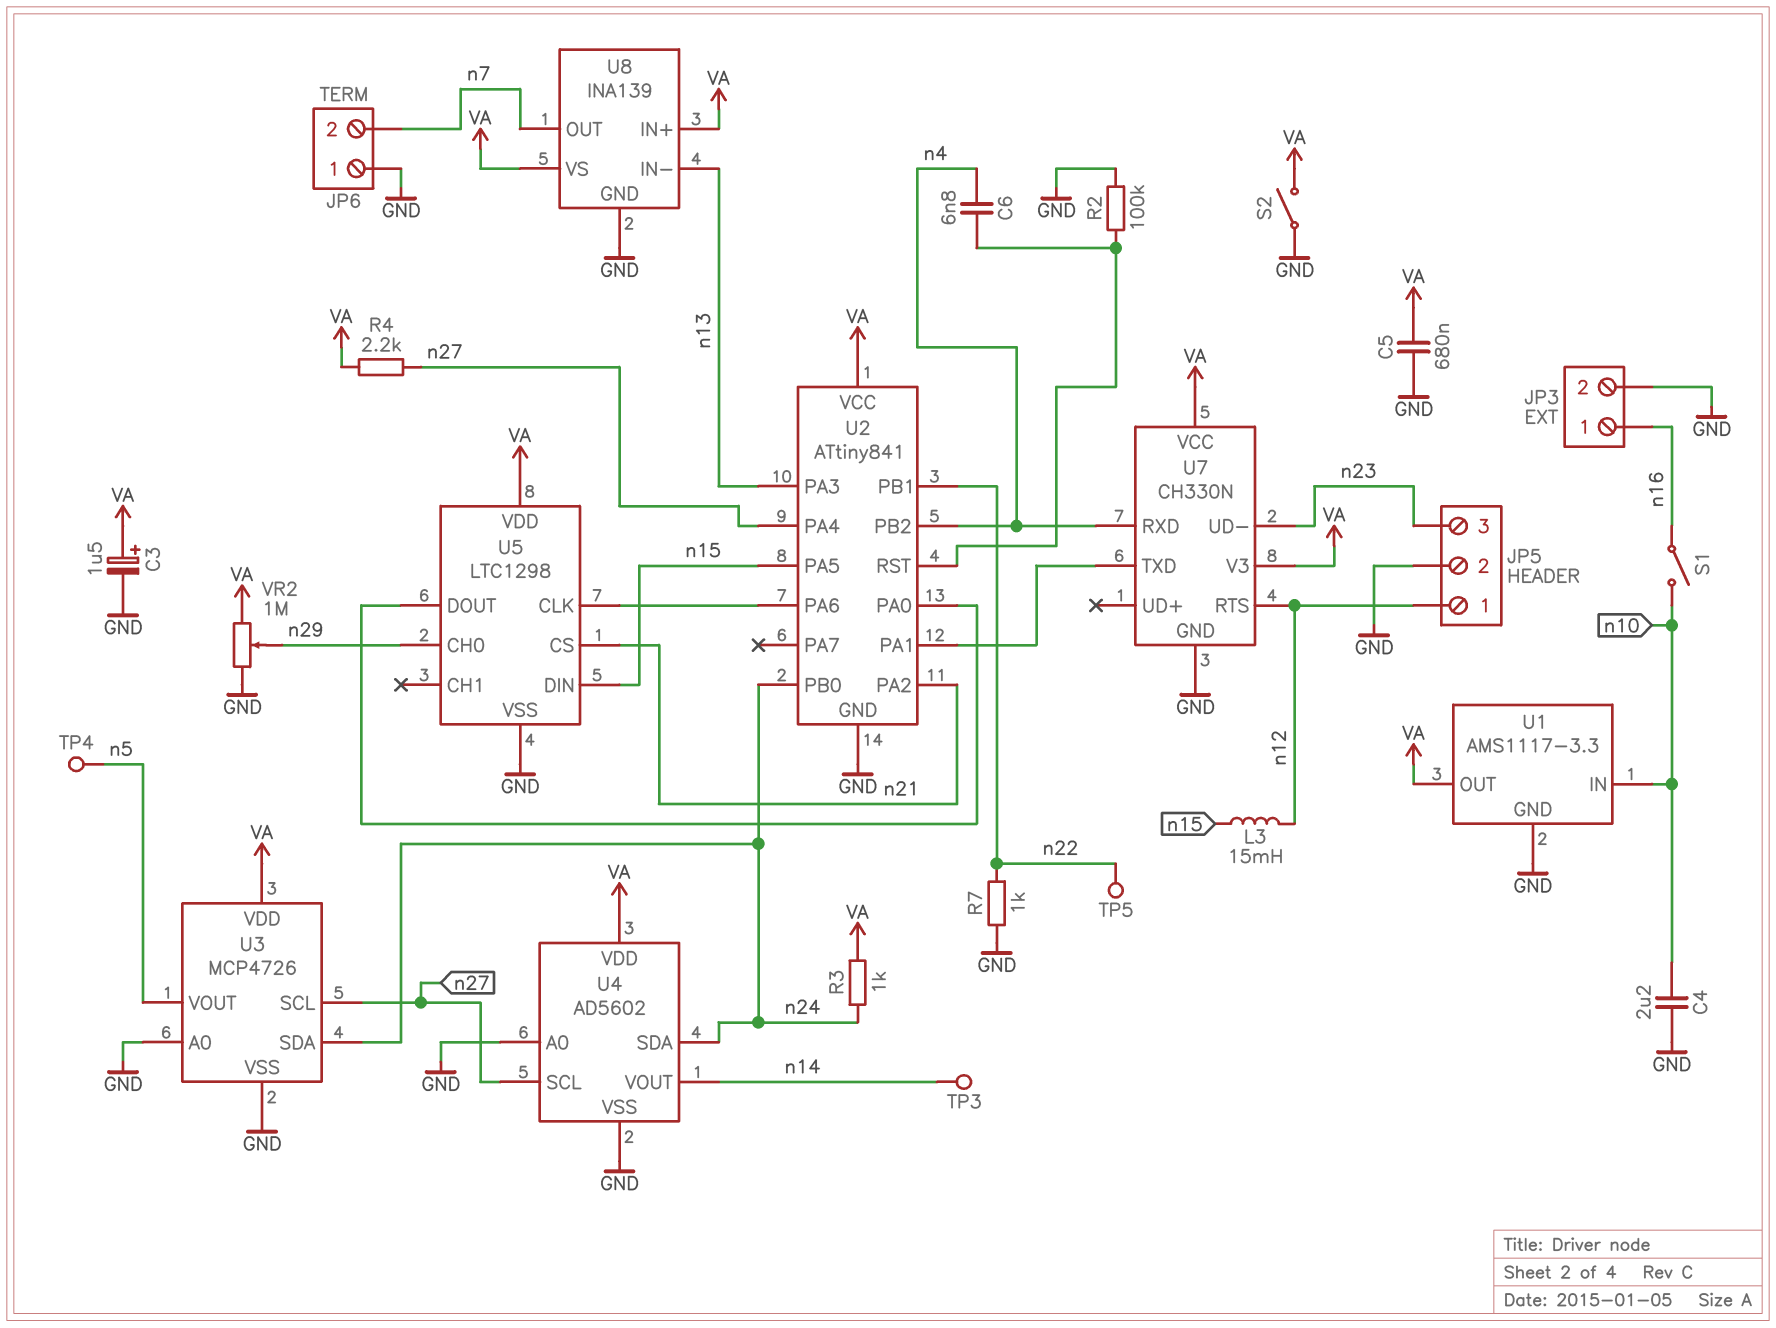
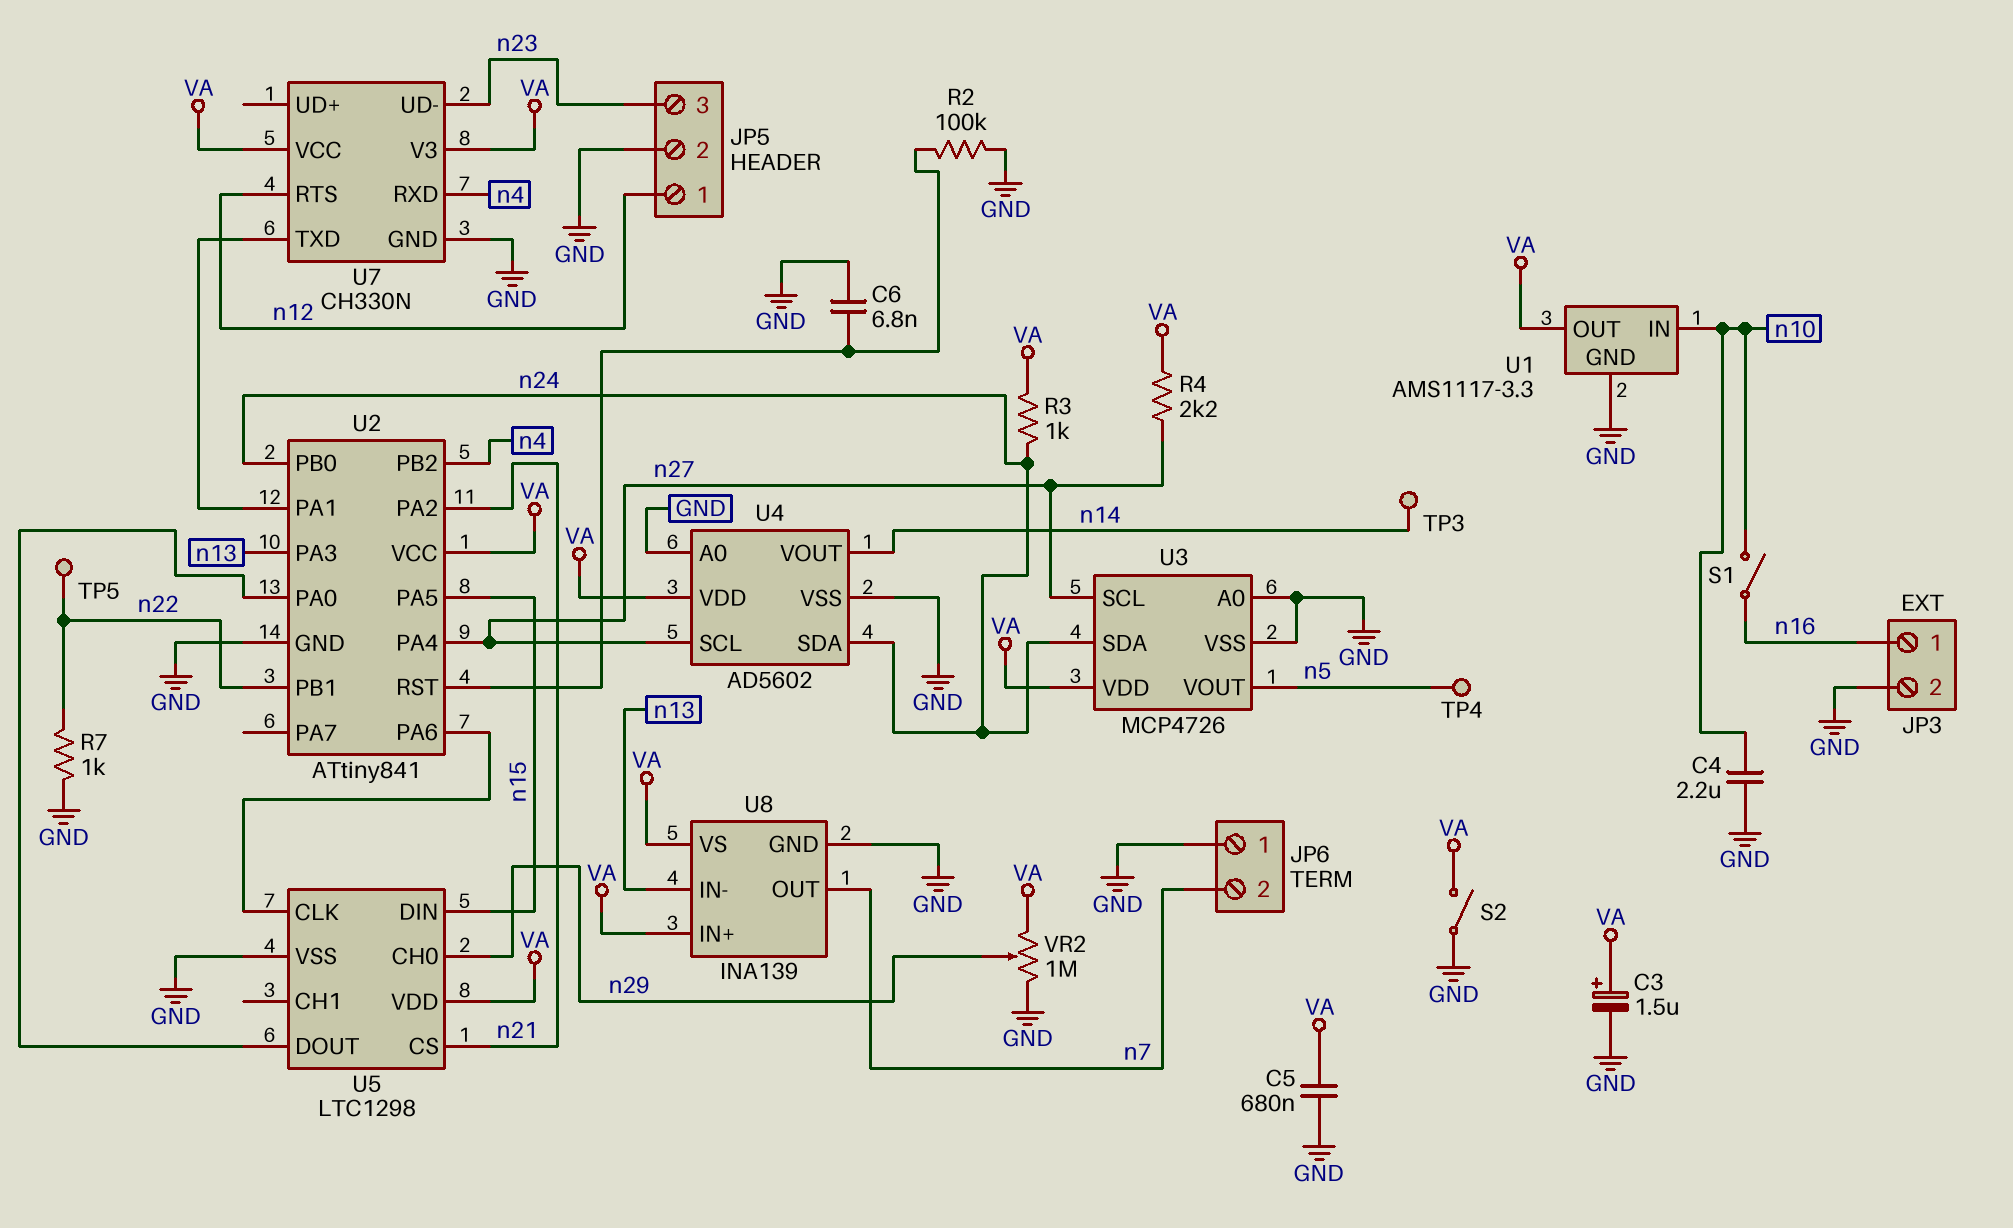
C6: 6.8nF (U2/RST, n4) -> 6.8nF (GND, U2/RST)
L3: 15mH (n12, n15) -> none

